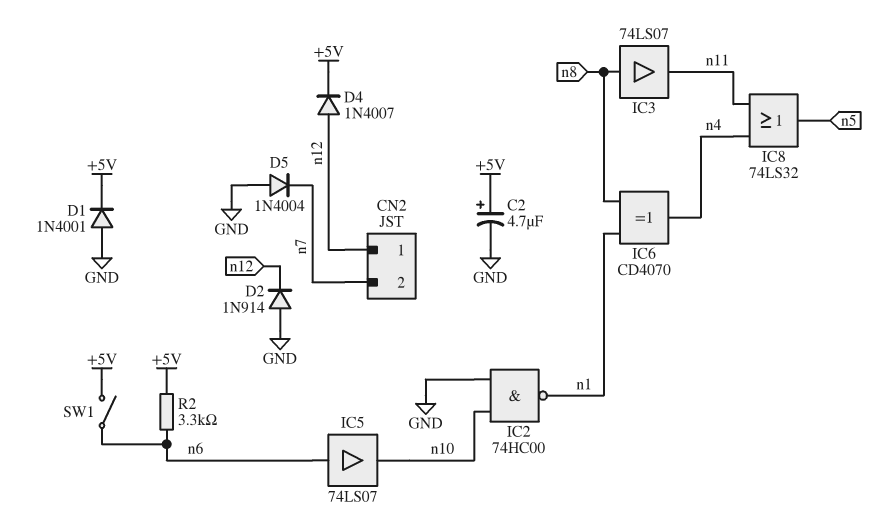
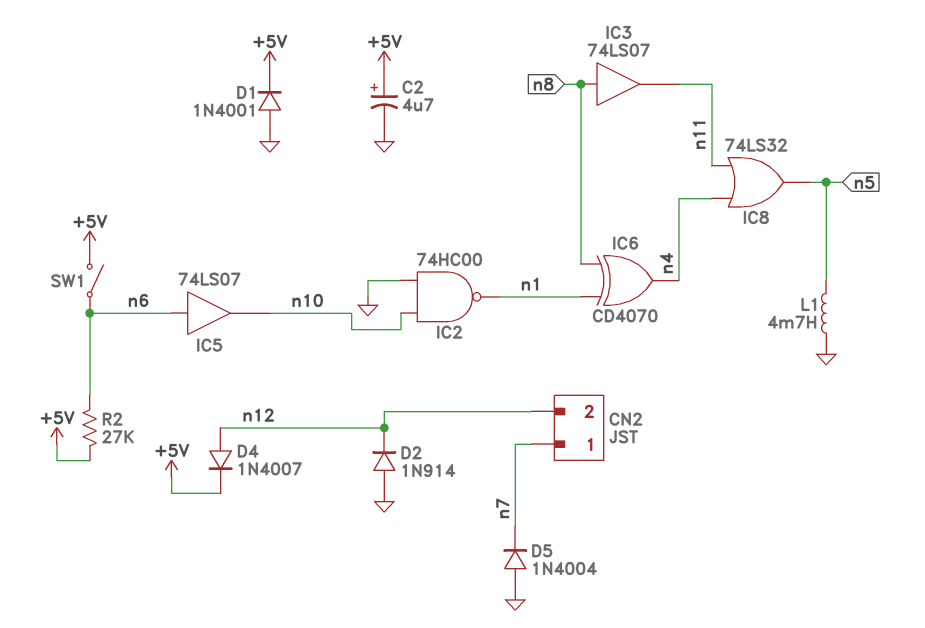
CN2 pin 1: n12 -> n7
CN2 pin 2: n7 -> n12
L1: none -> 4.7mH (GND, n5)
R2: 3.3k (+5V, n6) -> 27k (+5V, n6)

